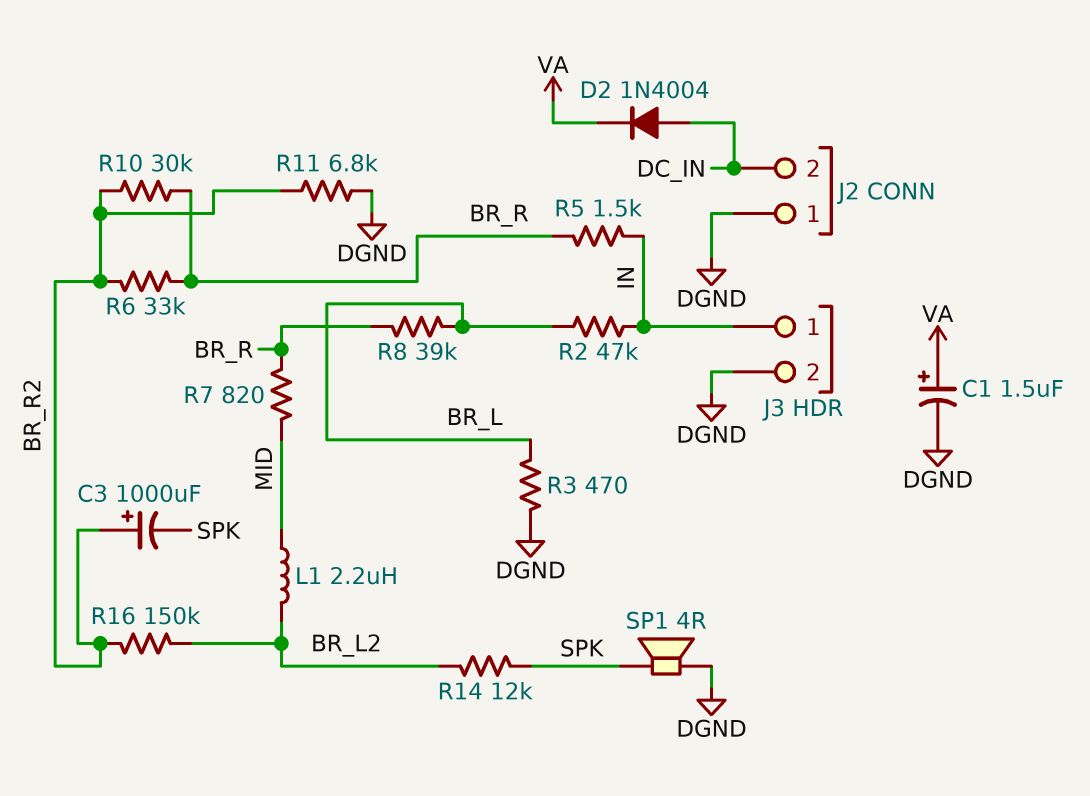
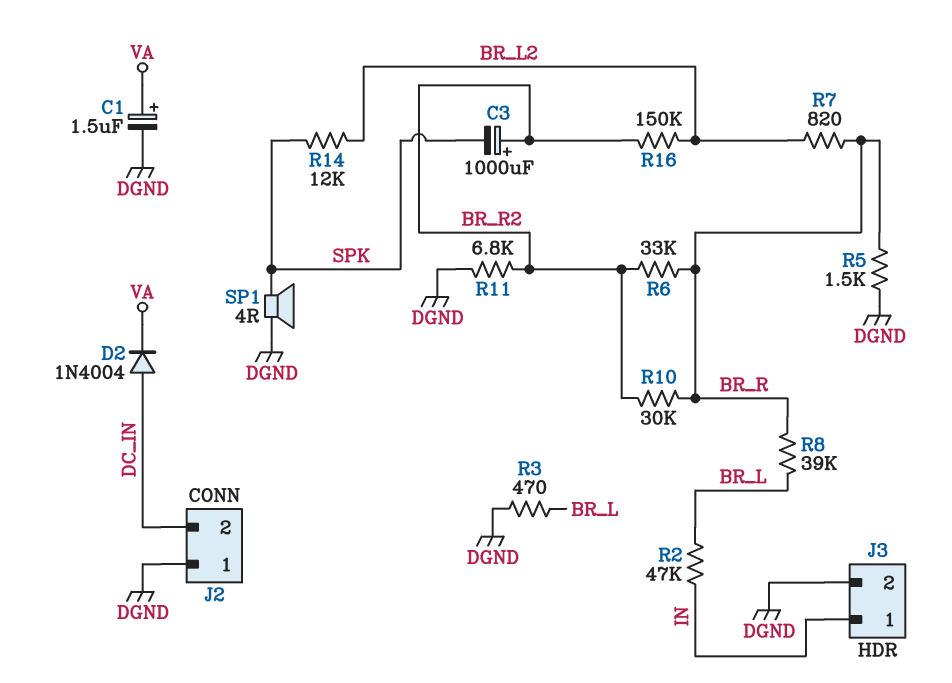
L1: 2.2uH (BR_L2, MID) -> none
R5: 1.5k (BR_R, IN) -> 1.5k (BR_R, DGND)
R7: 820 (BR_R, MID) -> 820 (BR_L2, BR_R)

